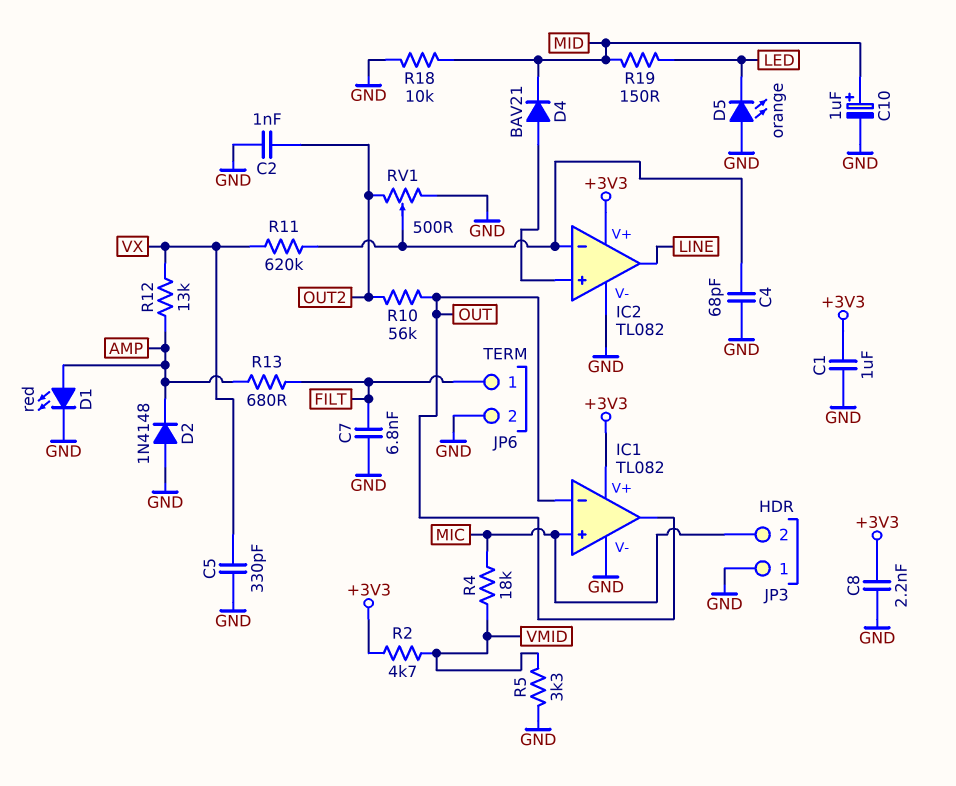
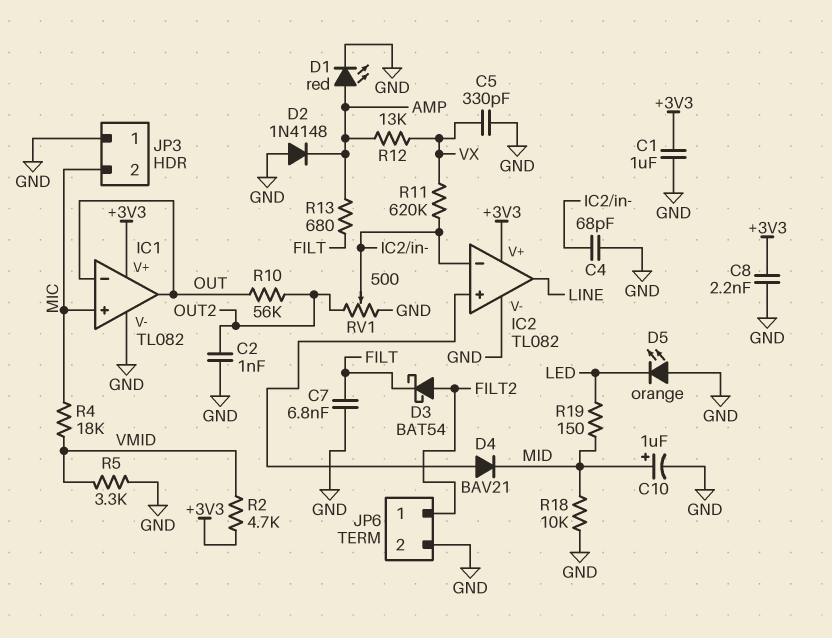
D3: none -> schottky BAT54 (A FILT2, K FILT)
JP6 pin 1: FILT -> FILT2

